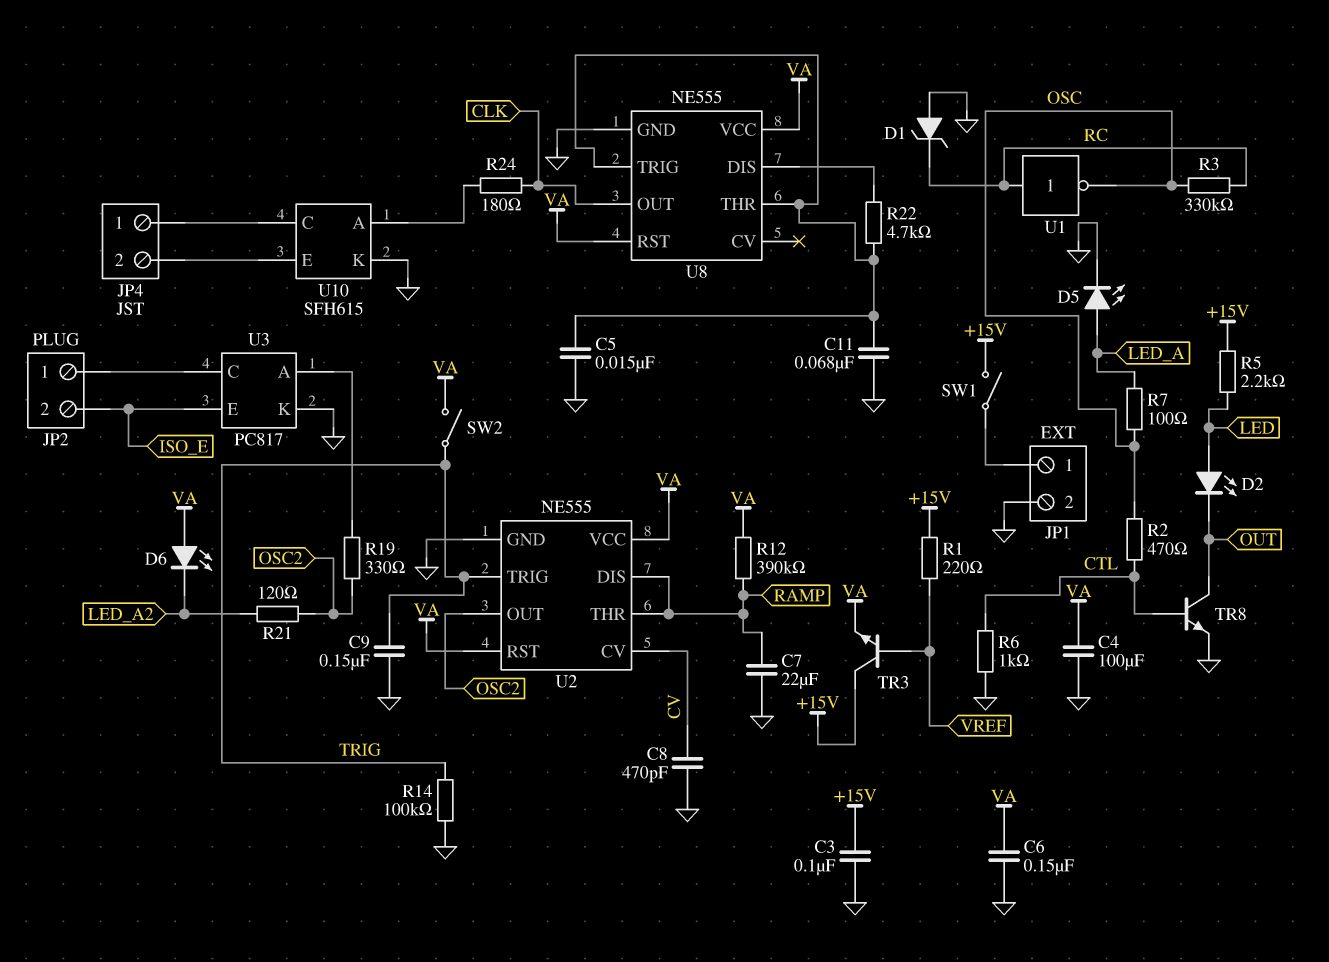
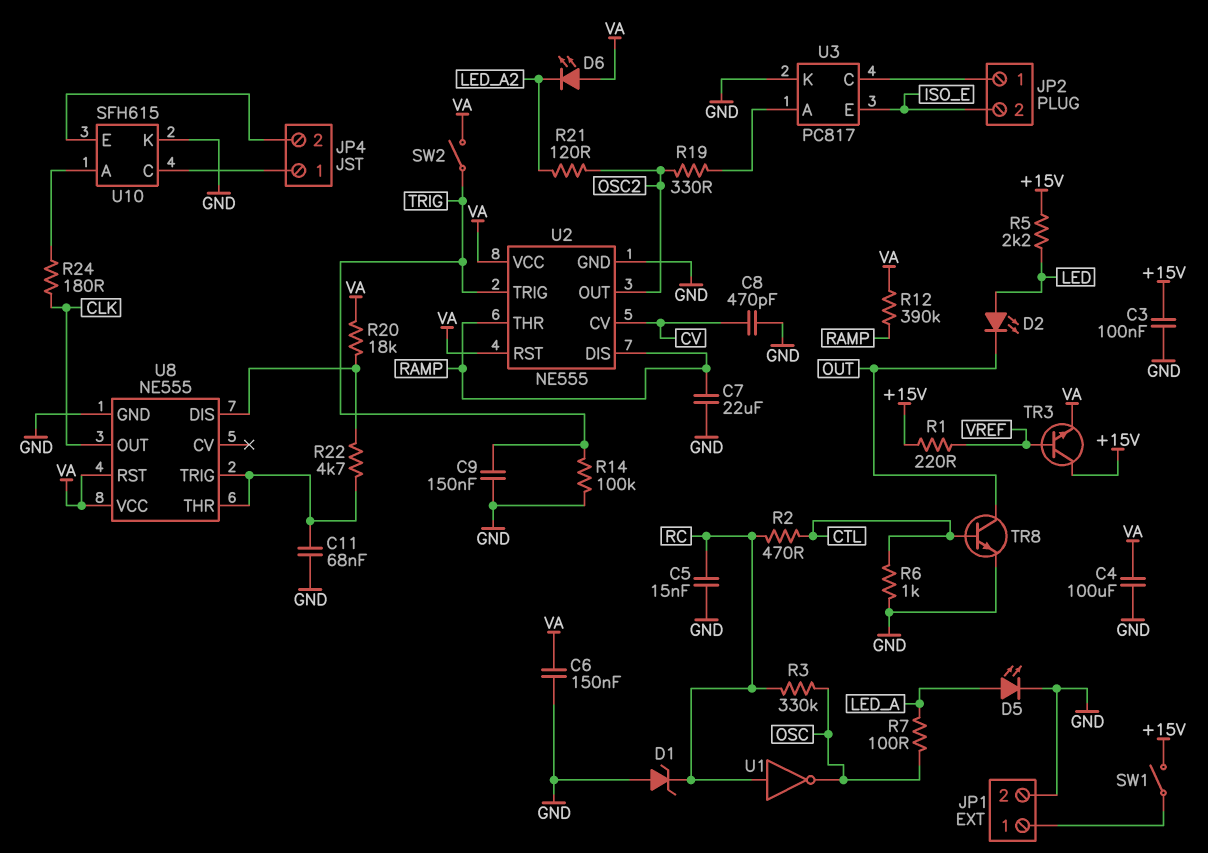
C5: 15nF (GND, U8/THR) -> 15nF (GND, RC)
R2: 470 (CTL, OSC) -> 470 (CTL, RC)
R20: none -> 18k (U8/DIS, VA)

